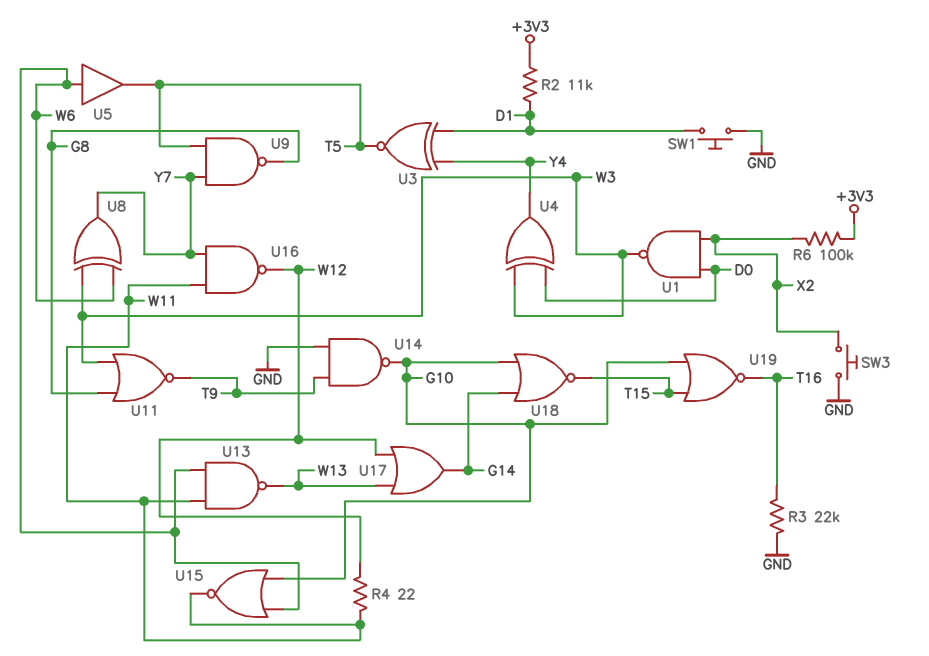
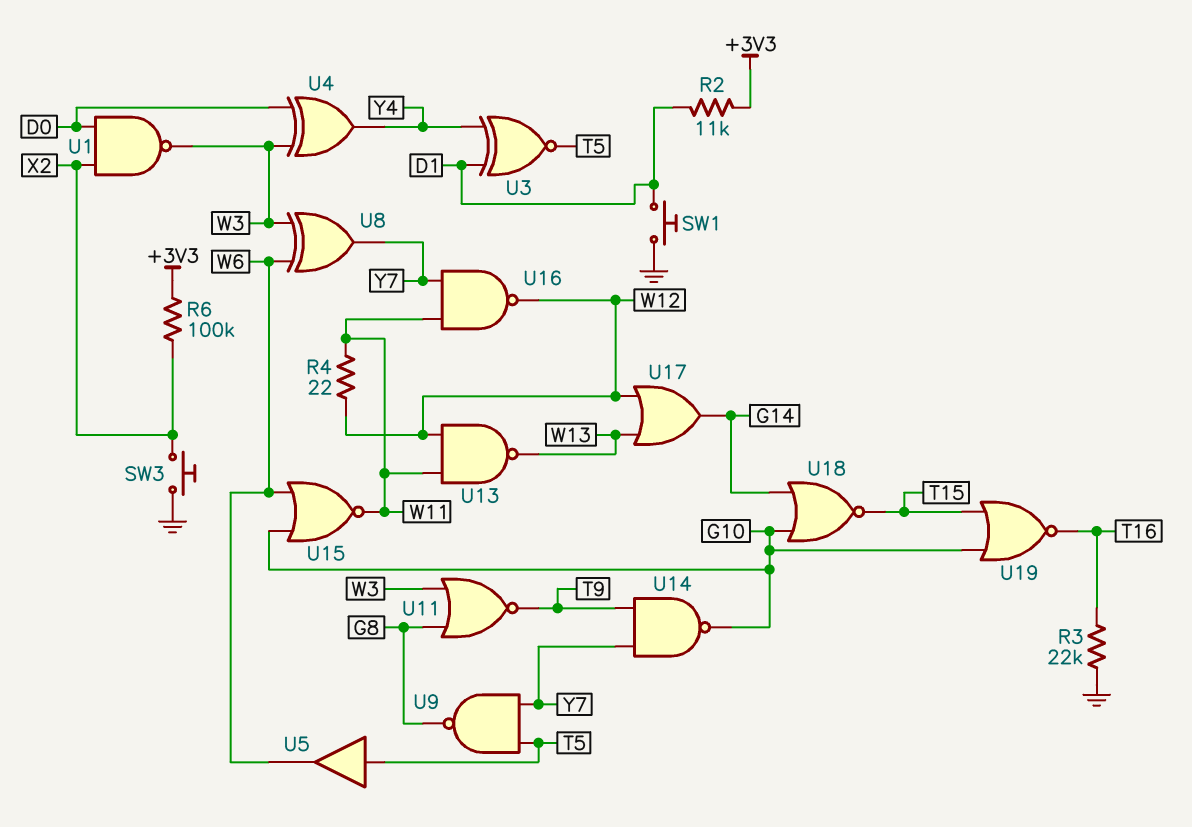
U5: buffer (in W6, out T5) -> buffer (in T5, out W6)
U13: NAND (in W6, in W11, out W13) -> NAND (in W11, in W12, out W13)
U14: NAND (in GND, in T9, out G10) -> NAND (in T9, in Y7, out G10)

